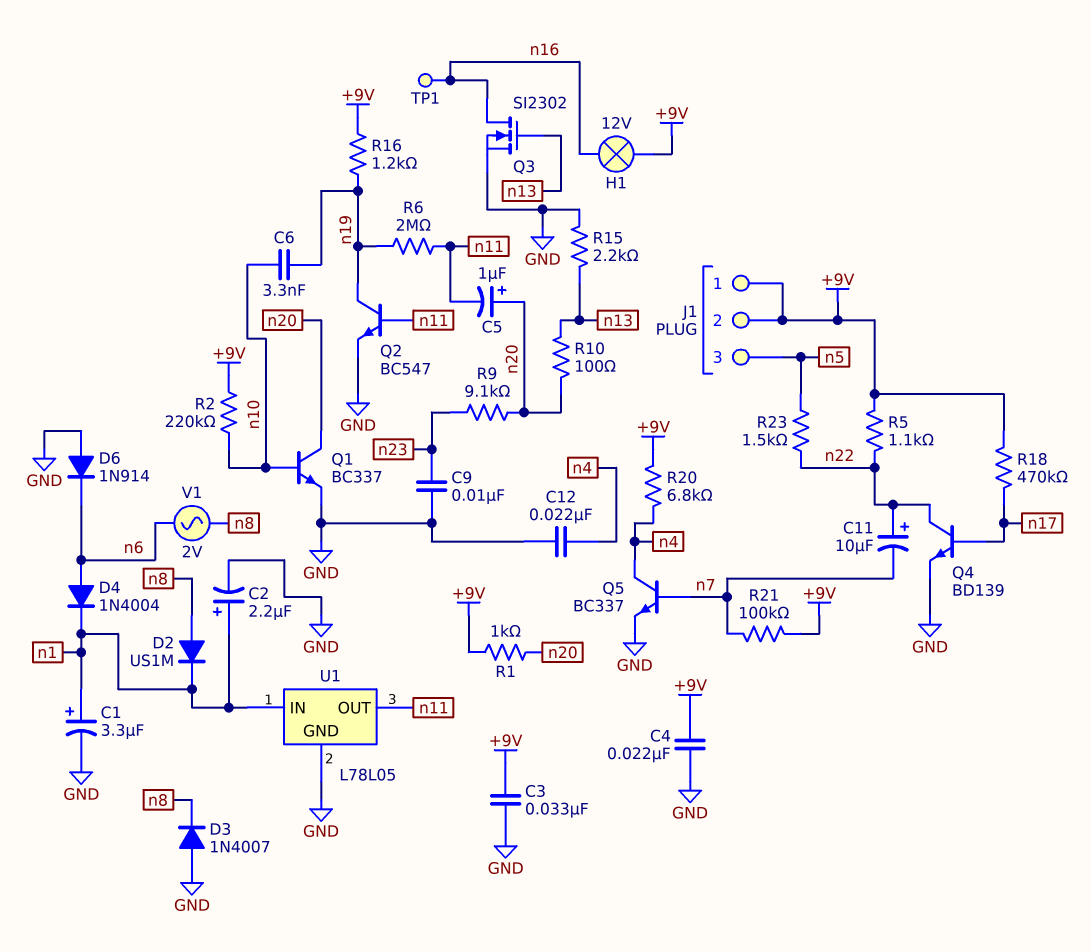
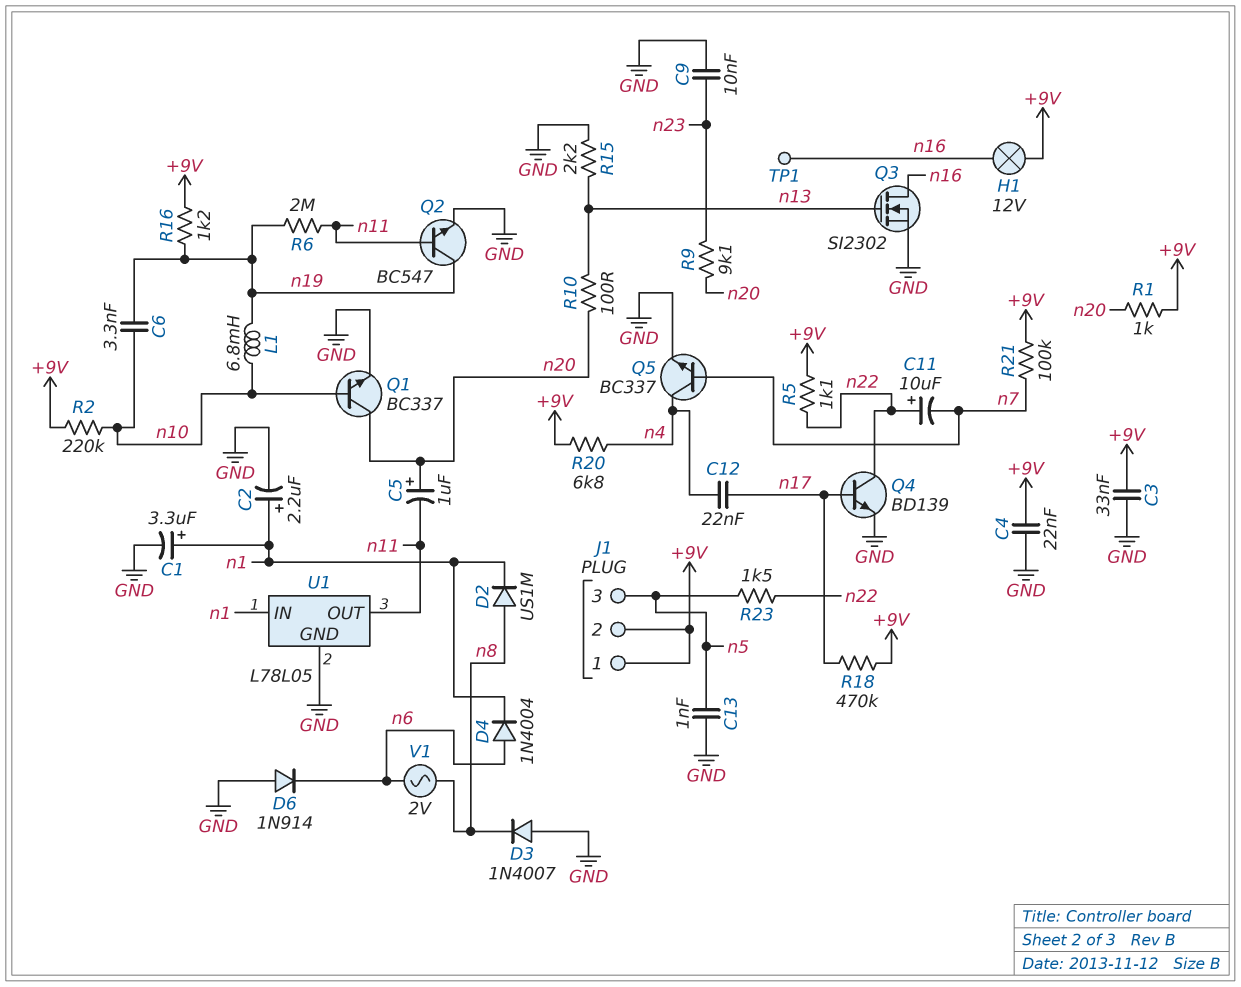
C12: 22nF (GND, n4) -> 22nF (n4, n17)
C13: none -> 1nF (GND, n5)
L1: none -> 6.8mH (n10, n19)

